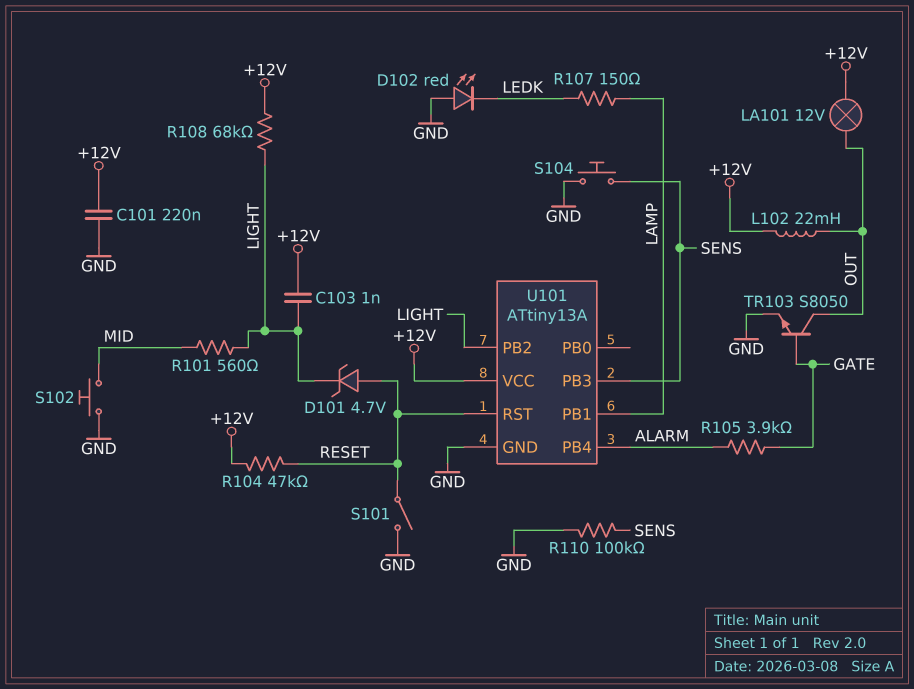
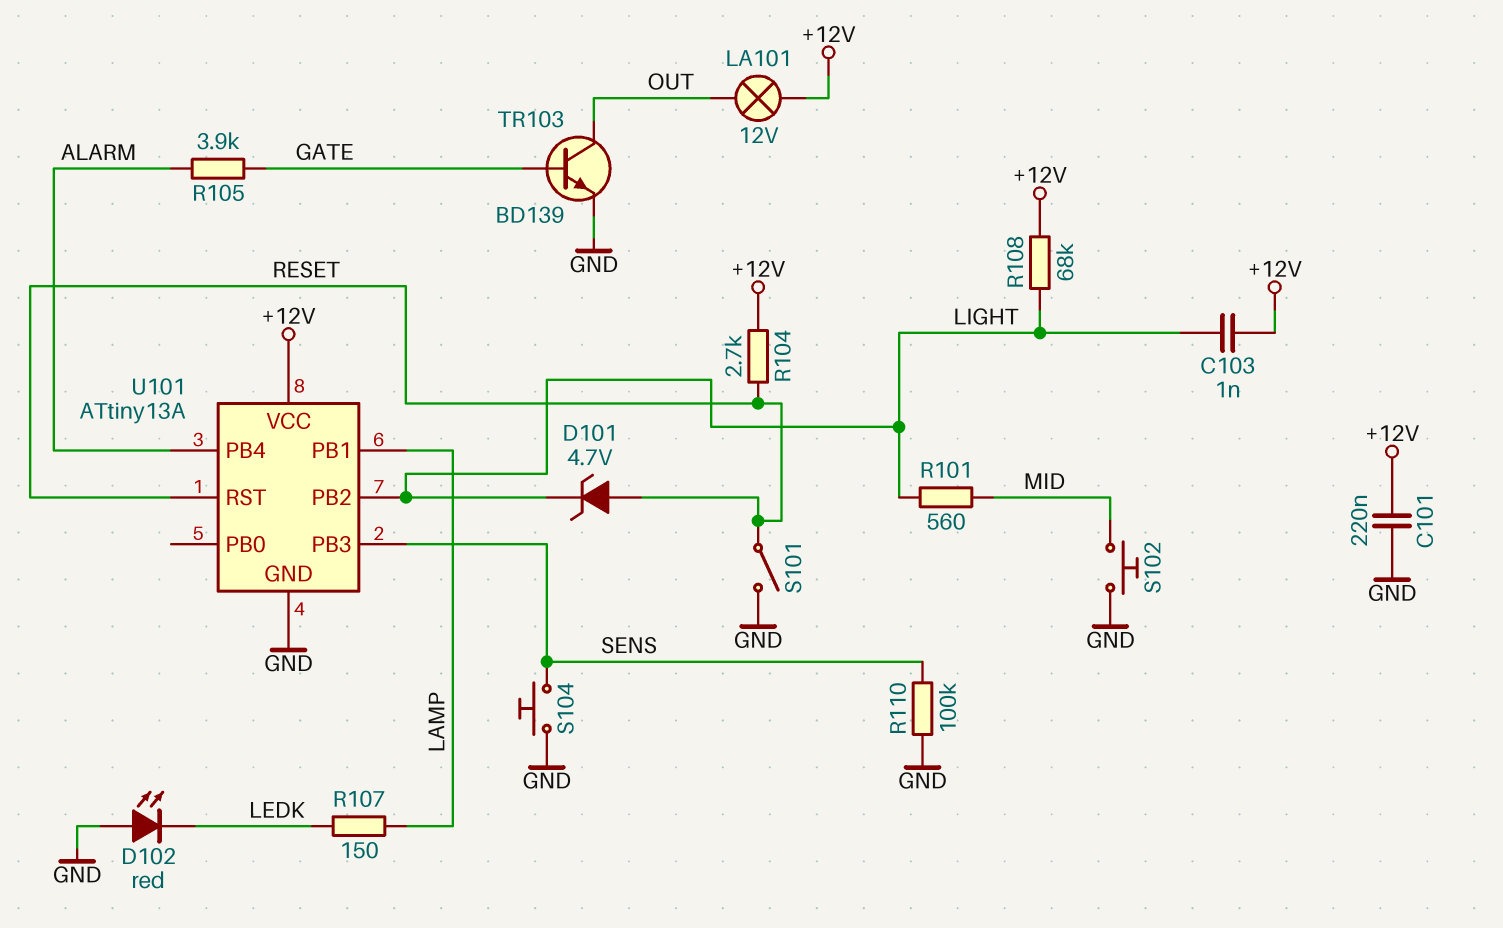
L102: 22mH (+12V, OUT) -> none
R104: 47k (+12V, RESET) -> 2.7k (+12V, RESET)
TR103: NPN S8050 (B GATE, C OUT, E GND) -> NPN BD139 (B GATE, C OUT, E GND)

